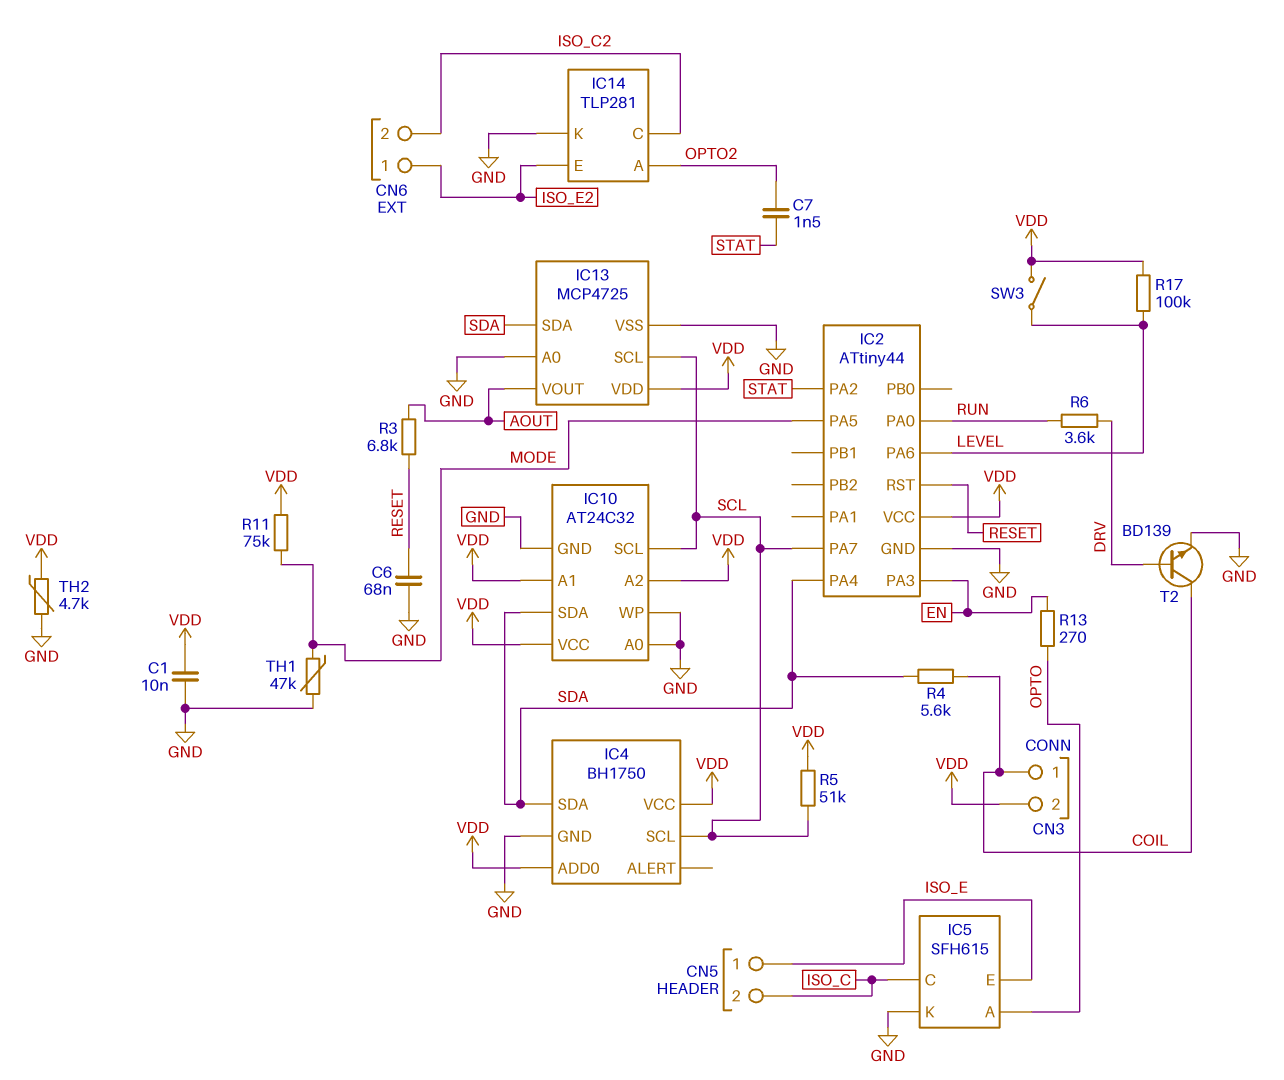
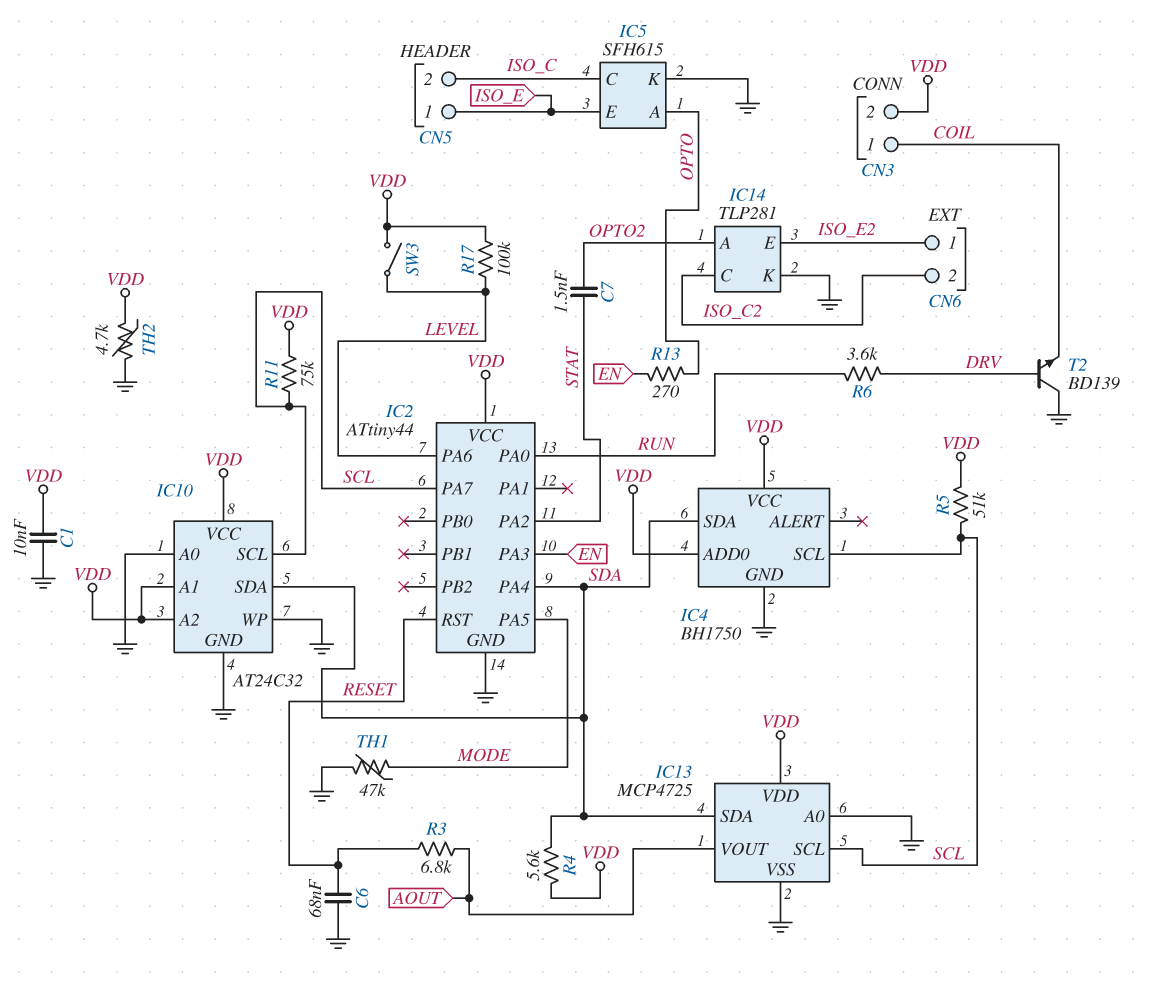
R4: 5.6k (COIL, SDA) -> 5.6k (SDA, VDD)
R11: 75k (MODE, VDD) -> 75k (SCL, VDD)
T2: NPN BD139 (B DRV, C COIL, E GND) -> NPN BD139 (B DRV, C GND, E COIL)

